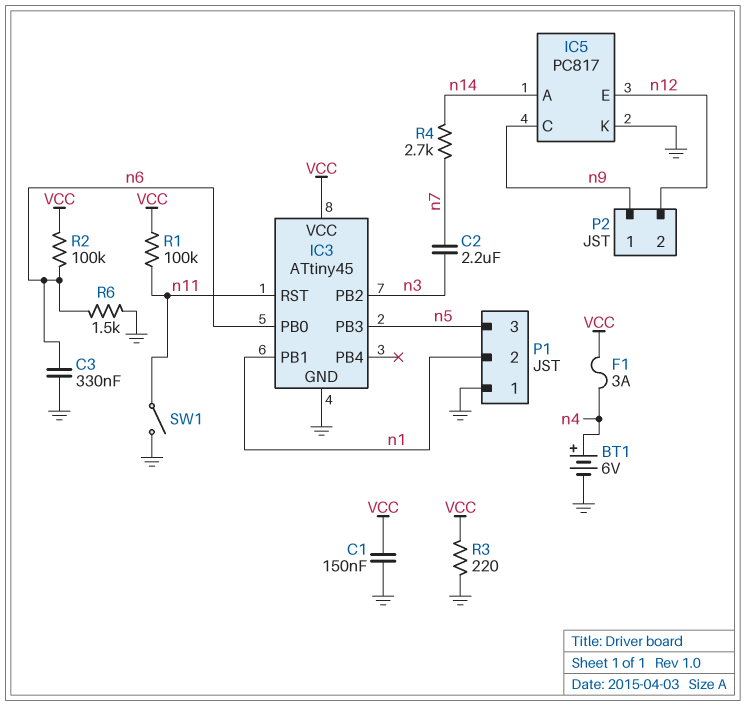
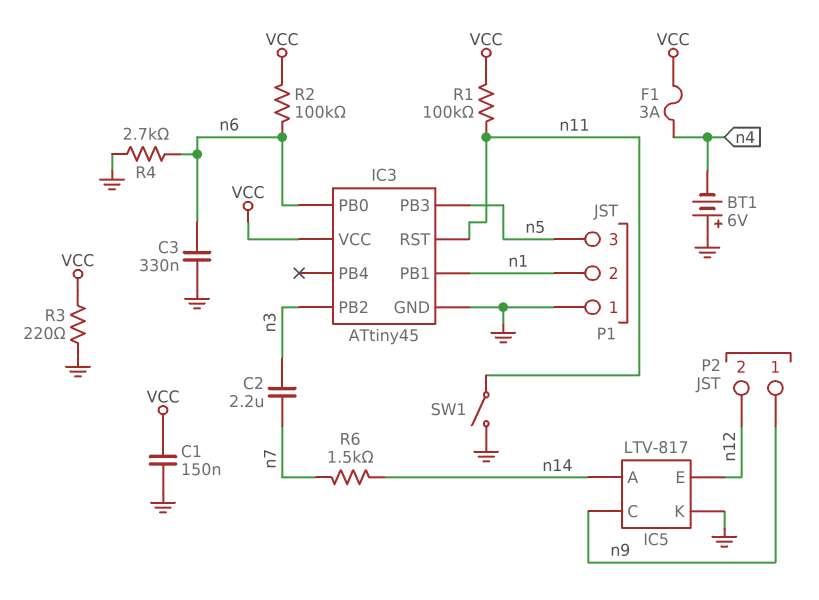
BT1: 6V (plus n4, minus GND) -> 6V (plus GND, minus n4)
IC5: PC817 -> LTV-817
R4: 2.7k (n7, n14) -> 2.7k (GND, n6)
R6: 1.5k (GND, n6) -> 1.5k (n7, n14)

